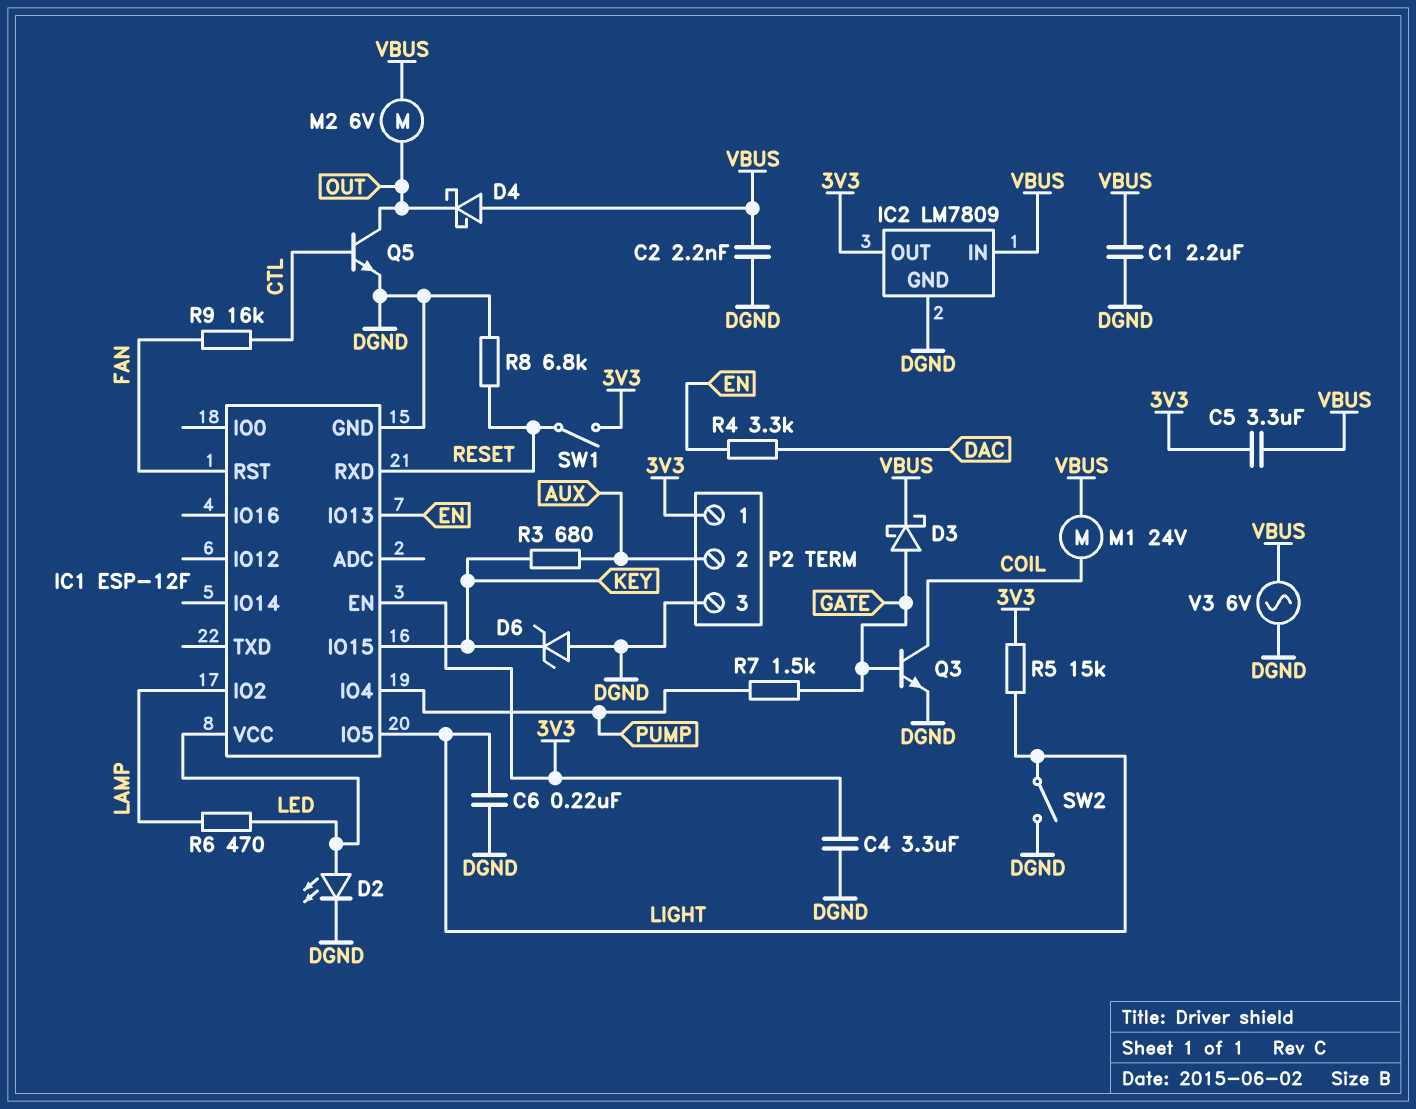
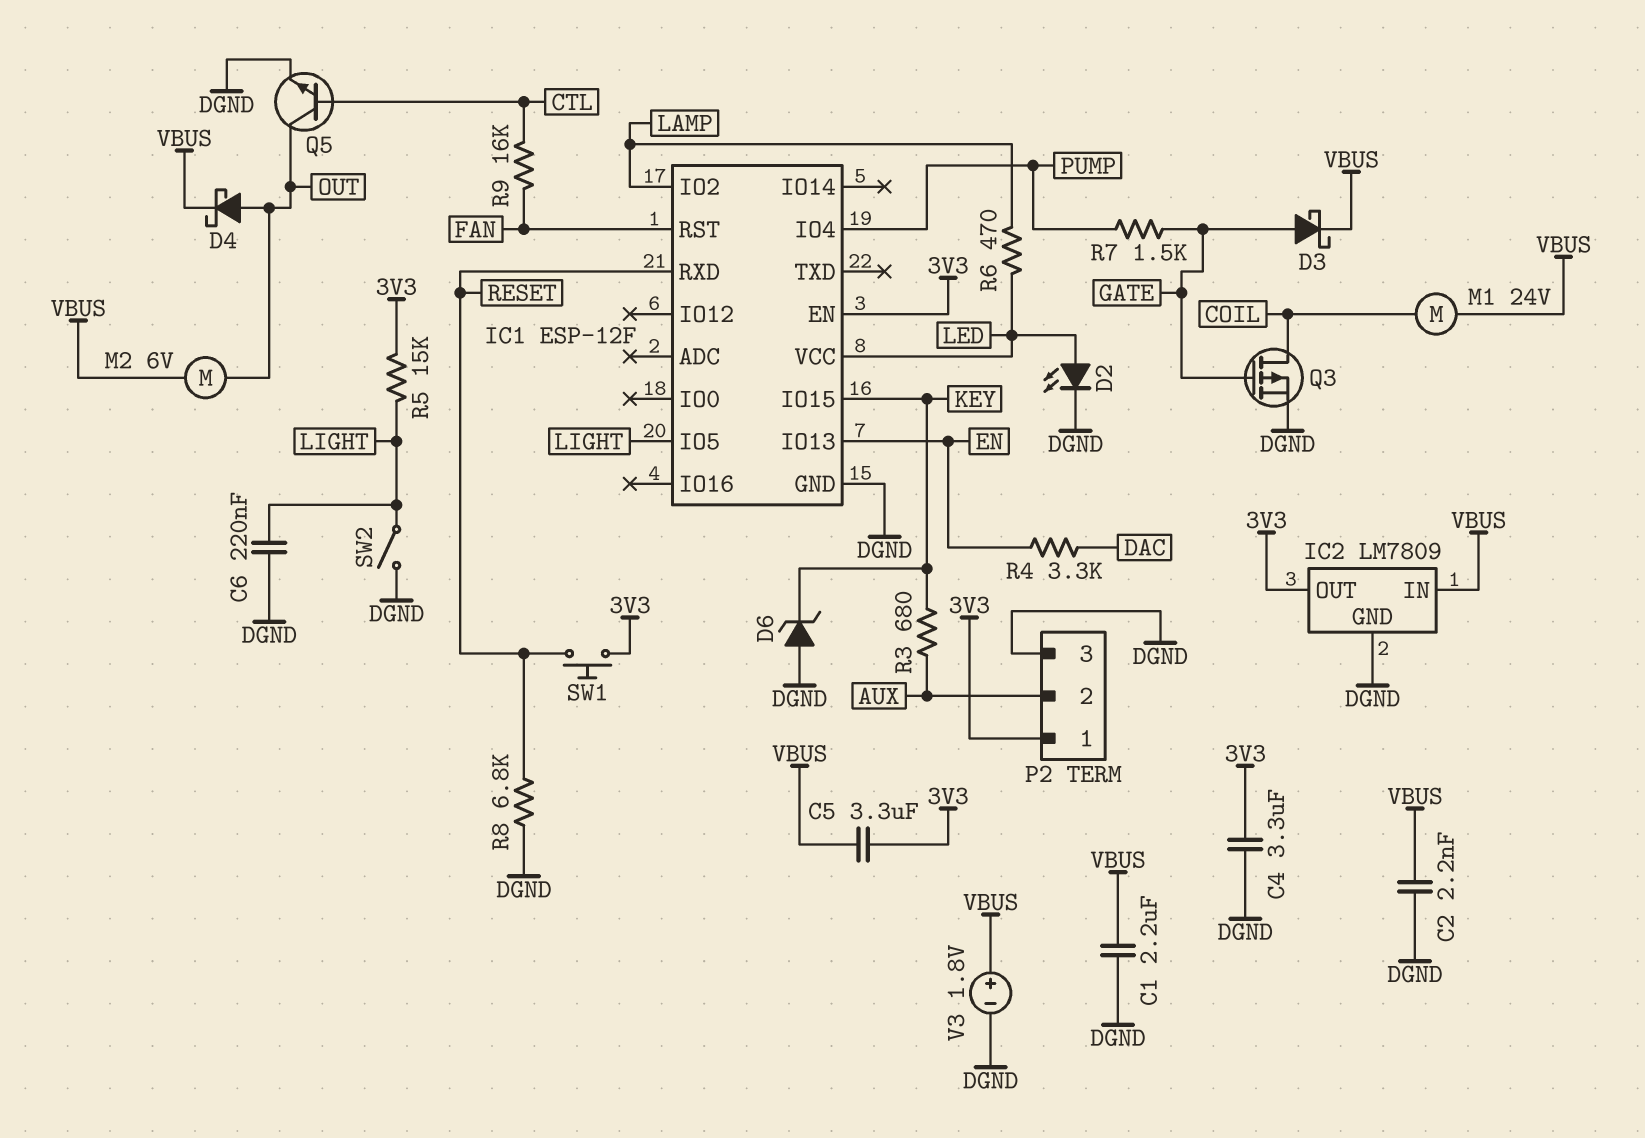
D4: schottky (A VBUS, K OUT) -> schottky (A OUT, K VBUS)
Q3: NPN (B GATE, C COIL, E DGND) -> PMOS (G GATE, D COIL, S DGND)
SW1: switch (3V3, RESET) -> button (3V3, RESET)
V3: AC 6V (DGND, VBUS) -> 1.8V (plus VBUS, minus DGND)

